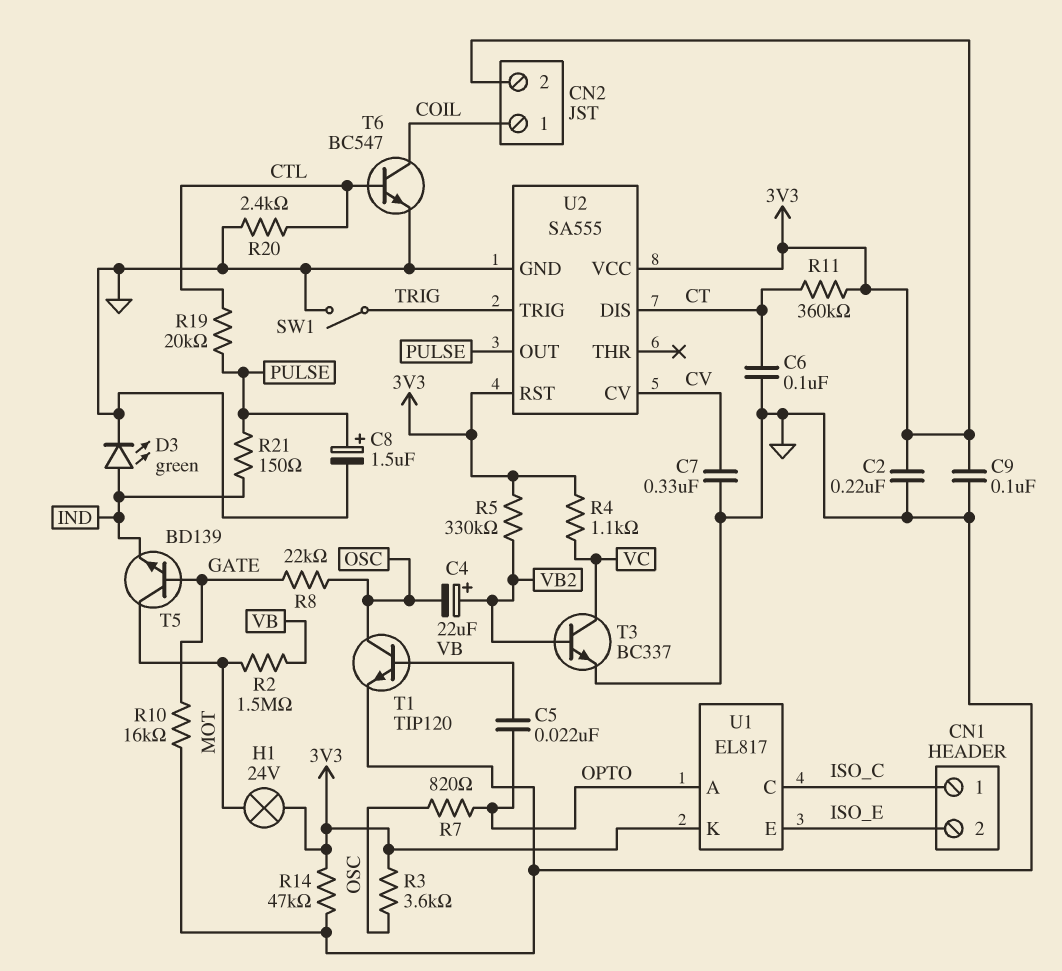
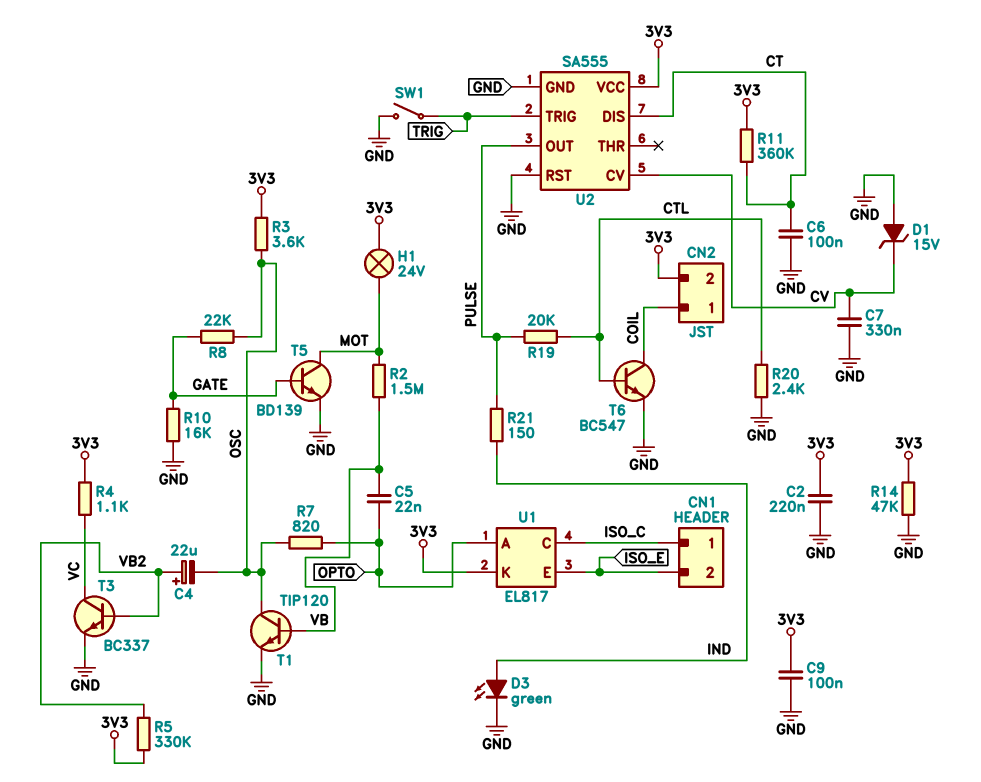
C8: 1.5uF (plus PULSE, minus GND) -> none
D1: none -> zener 15V (A GND, K CV)
T5: NPN BD139 (B GATE, C MOT, E IND) -> NPN BD139 (B GATE, C MOT, E GND)
U2 pin RST: 3V3 -> GND

